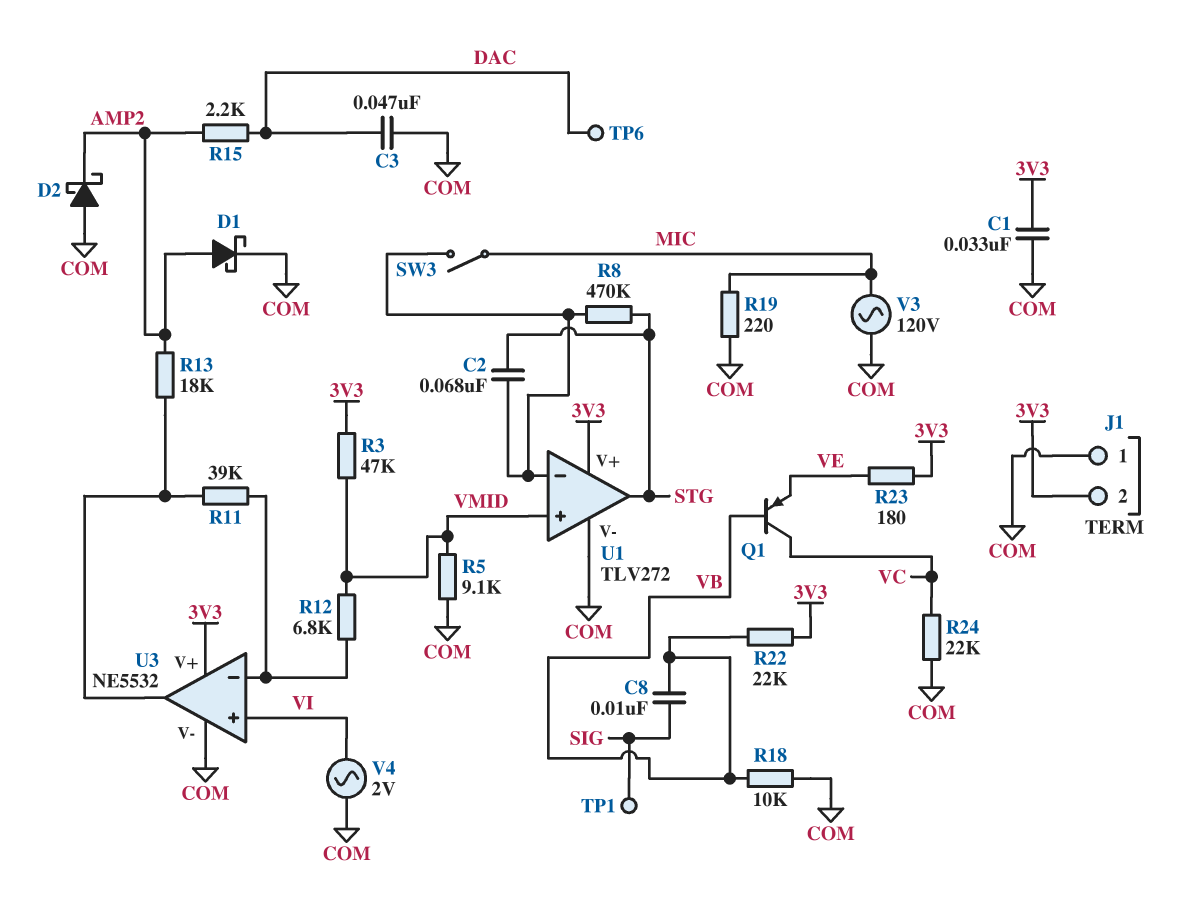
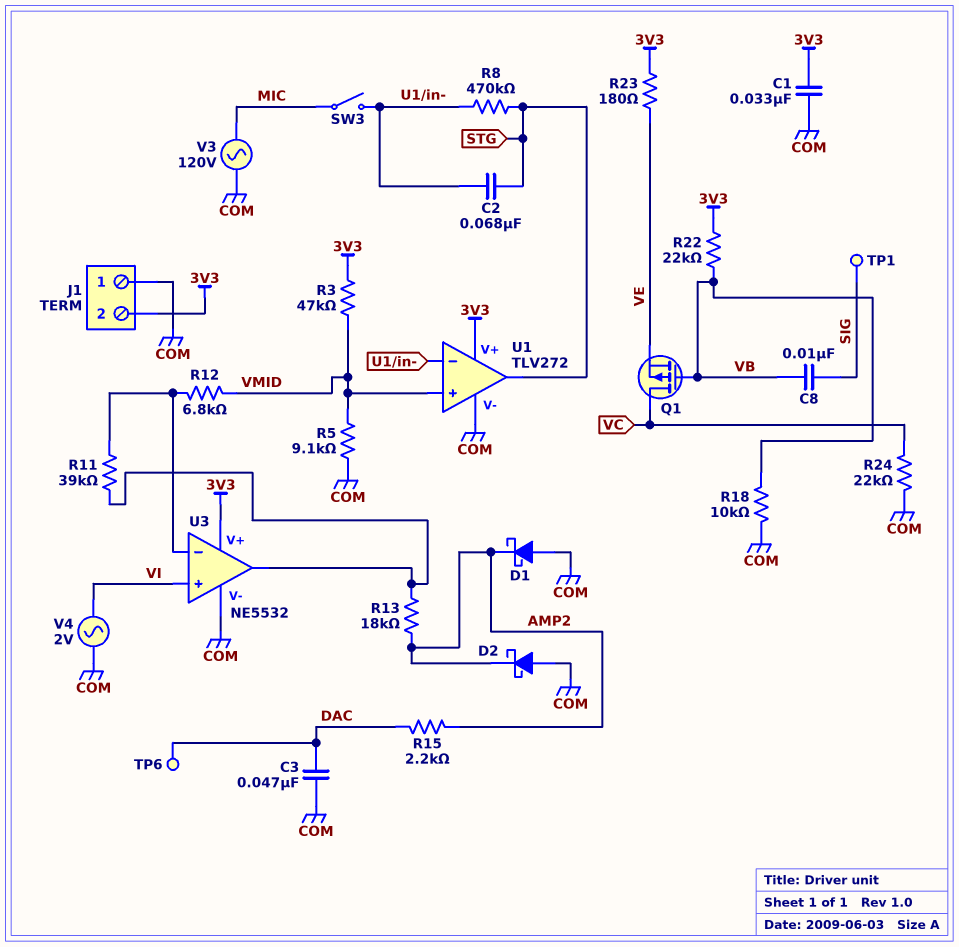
D1: schottky (A AMP2, K COM) -> schottky (A COM, K AMP2)
Q1: PNP (B VB, C VC, E VE) -> PMOS (G VB, D VC, S VE)
R19: 220 (COM, MIC) -> none

